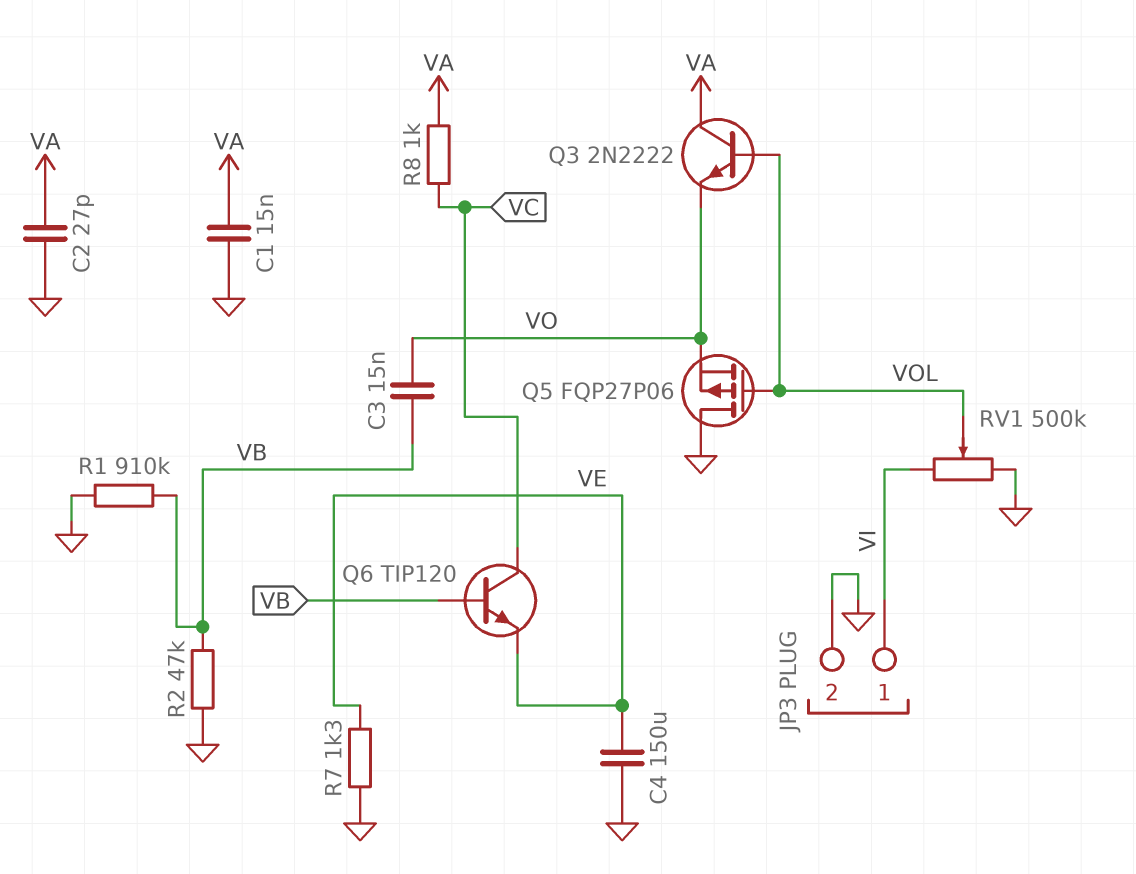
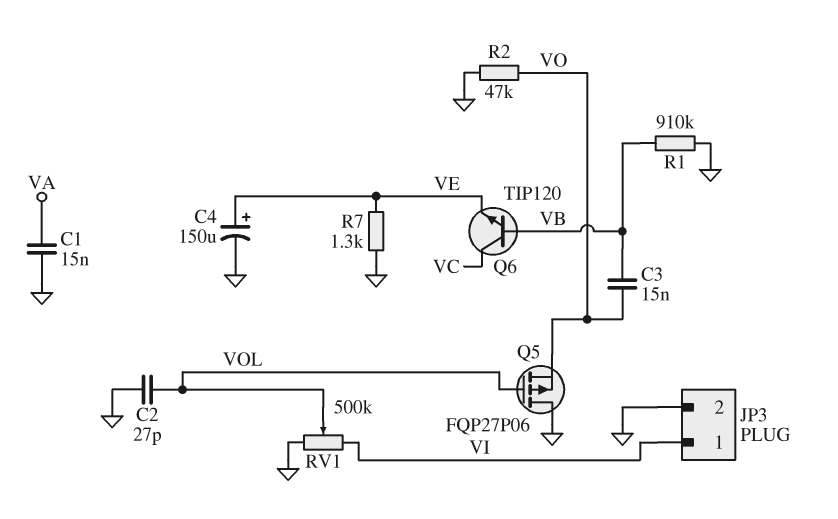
C2: 27pF (GND, VA) -> 27pF (GND, VOL)
C4: 150uF (GND, VE) -> 150uF (plus VE, minus GND)
Q3: NPN 2N2222 (B VOL, C VA, E VO) -> none
R2: 47k (GND, VB) -> 47k (GND, VO)
R8: 1k (VA, VC) -> none

